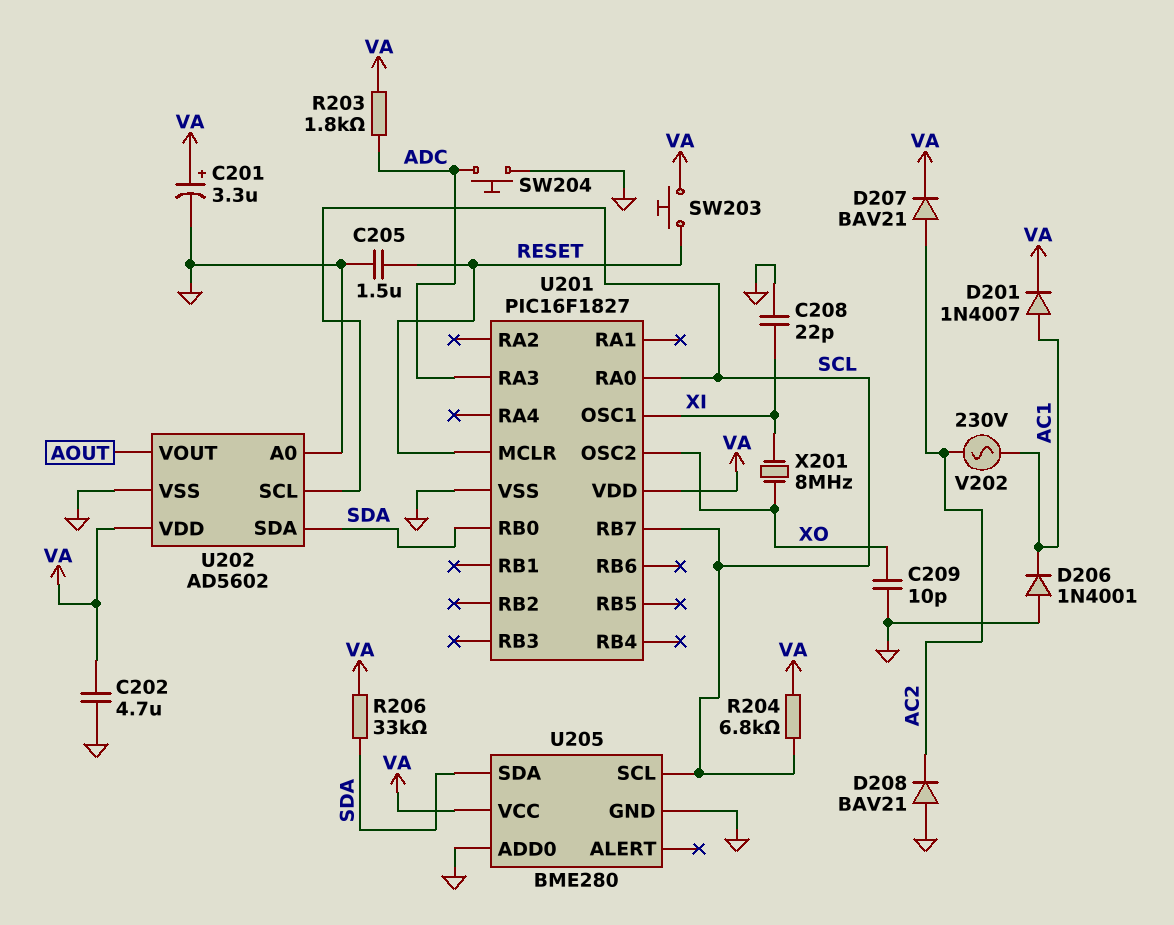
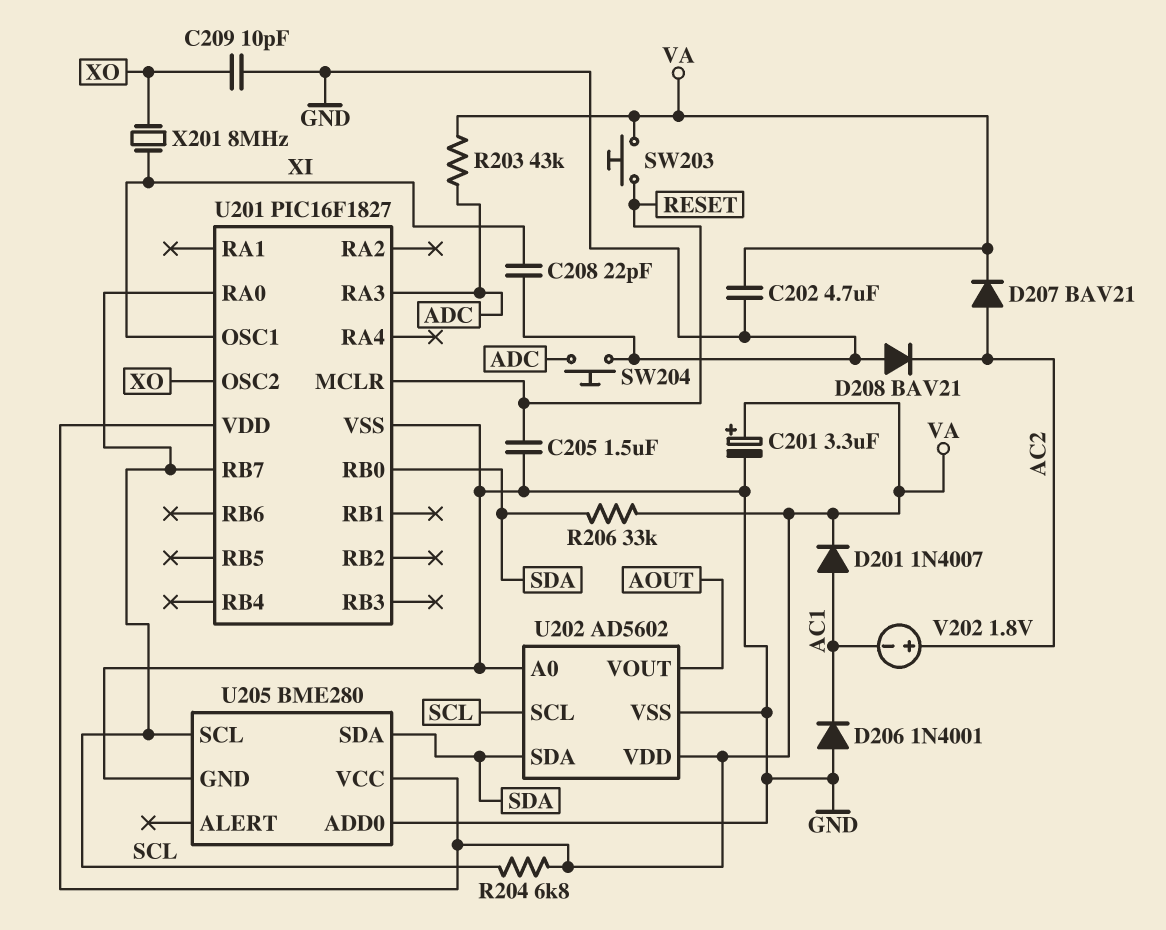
R203: 1.8k (ADC, VA) -> 43k (ADC, VA)
V202: AC 230V (AC1, AC2) -> 1.8V (plus AC2, minus AC1)

